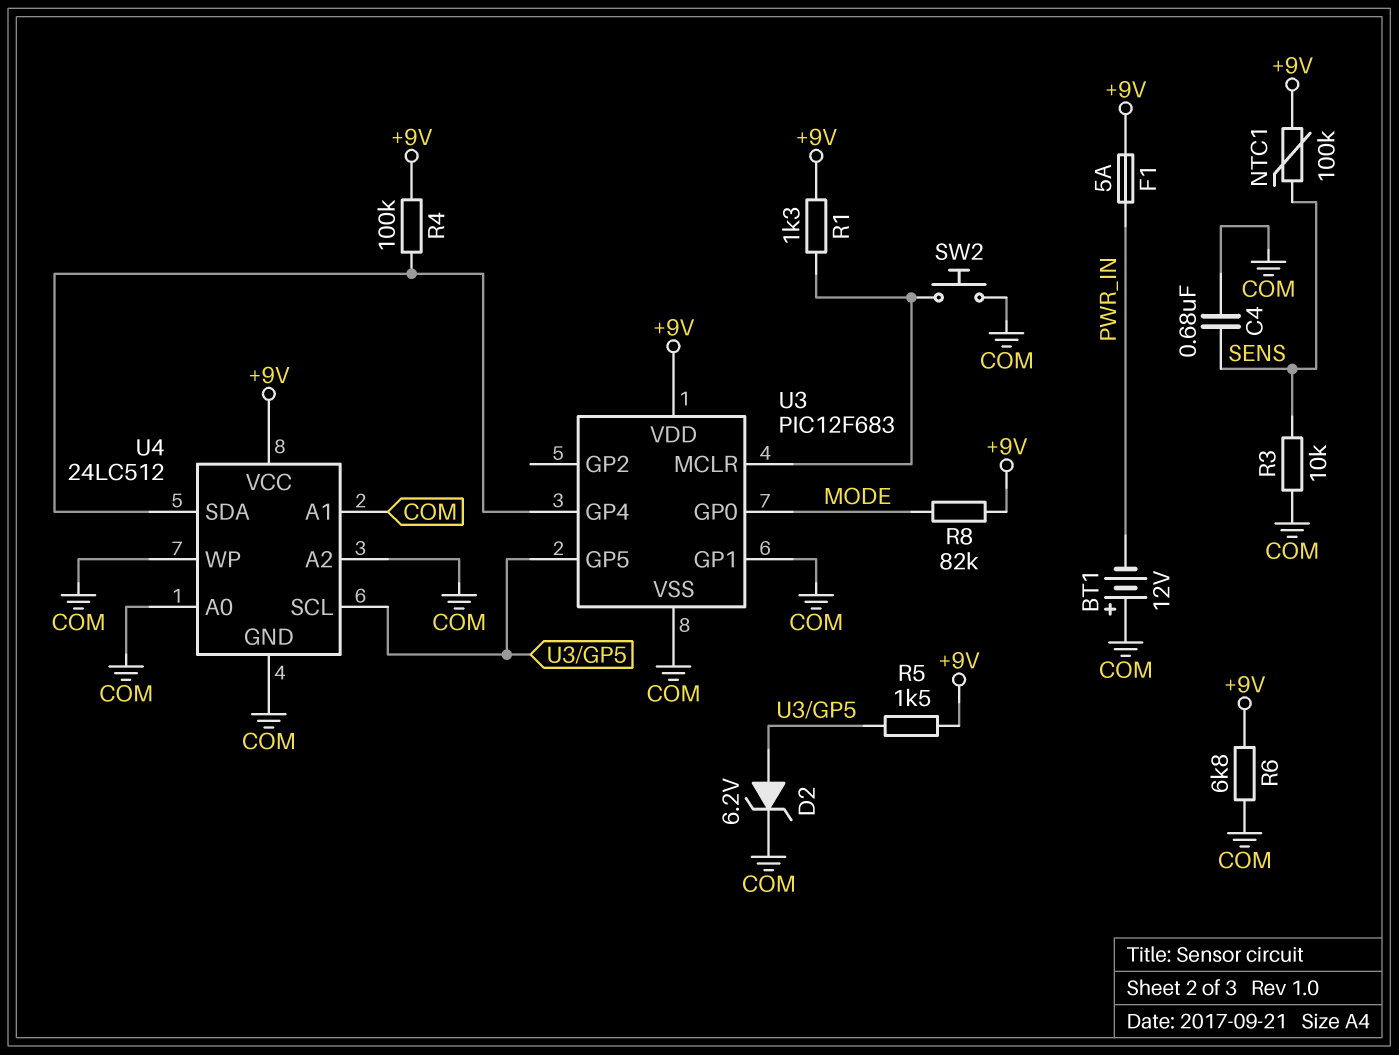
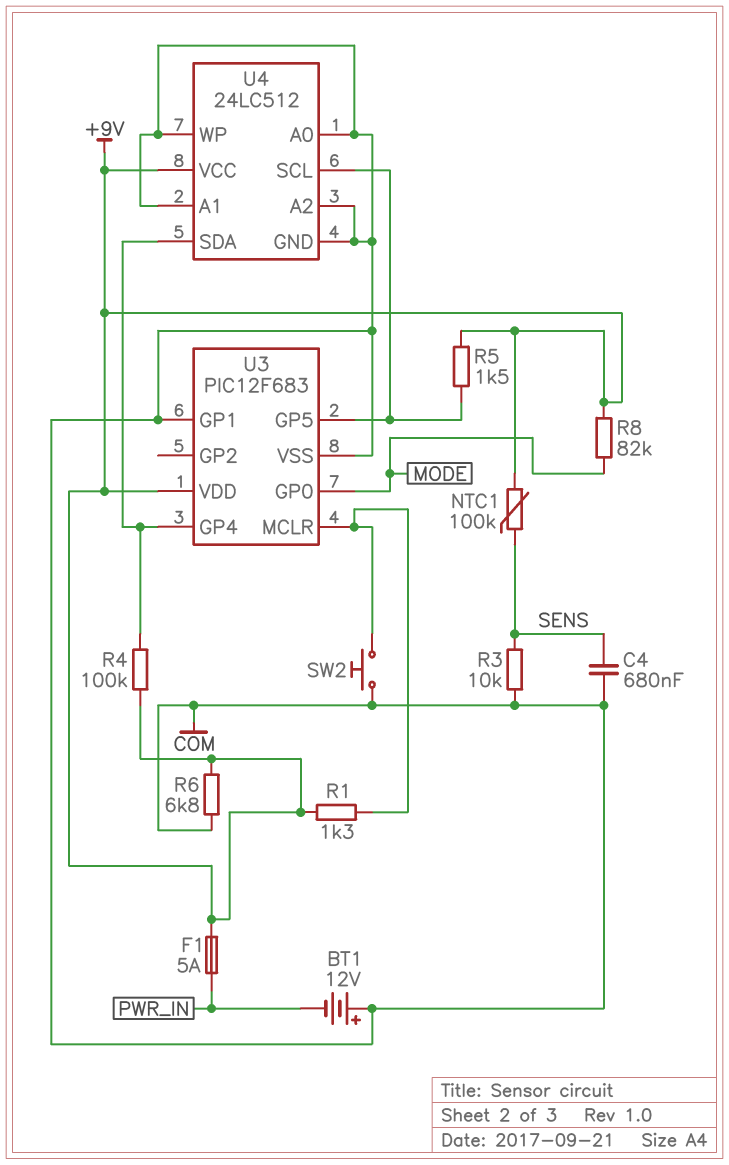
D2: zener 6.2V (A U3/GP5, K COM) -> none

